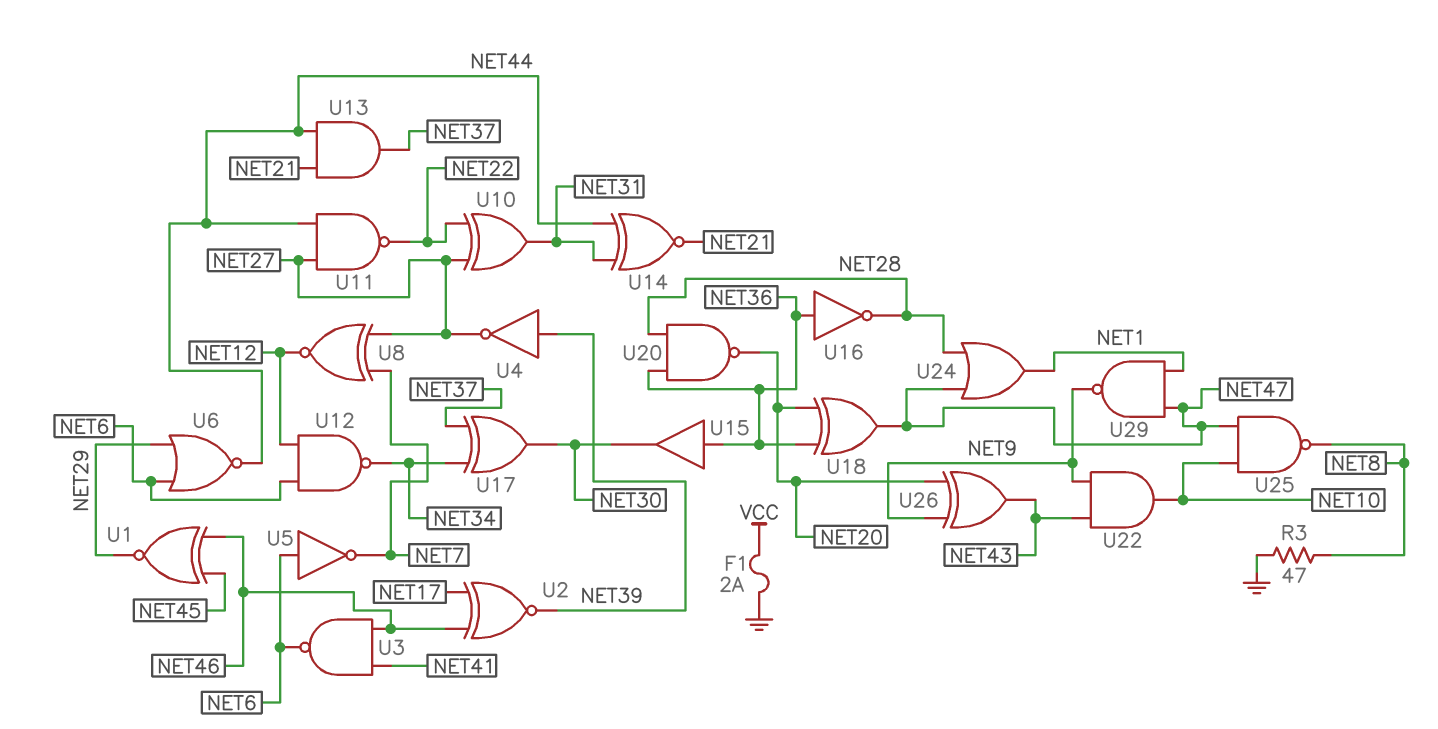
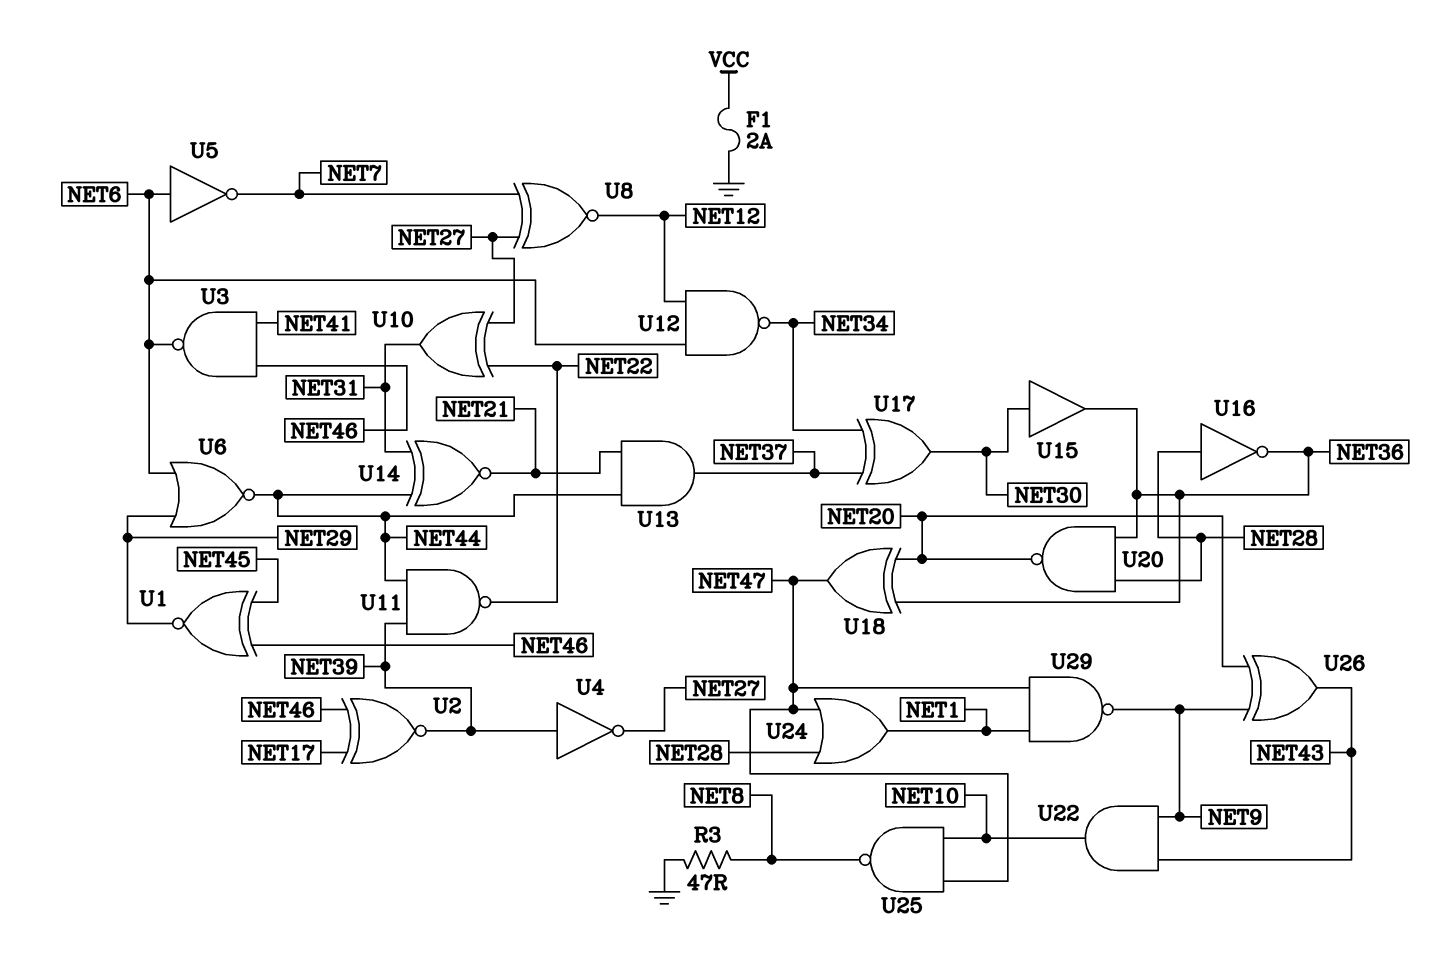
U11: NAND (in NET27, in NET44, out NET22) -> NAND (in NET39, in NET44, out NET22)
U15: buffer (in NET36, out NET30) -> buffer (in NET30, out NET36)
U16: NOT (in NET36, out NET28) -> NOT (in NET28, out NET36)

